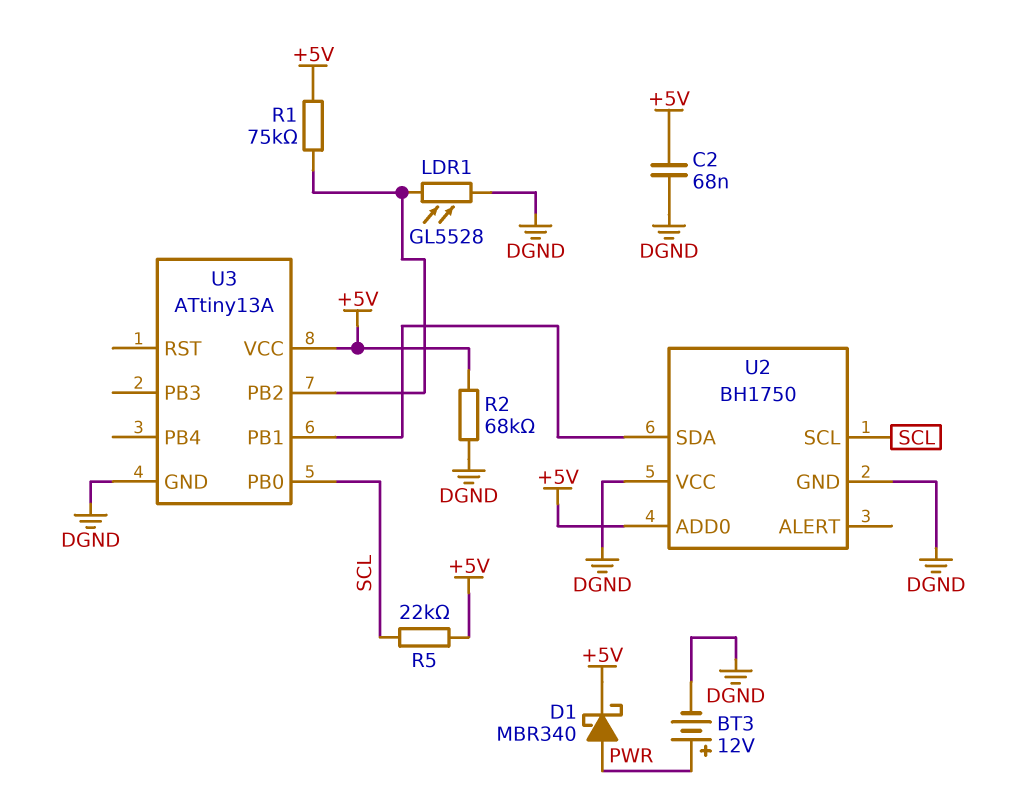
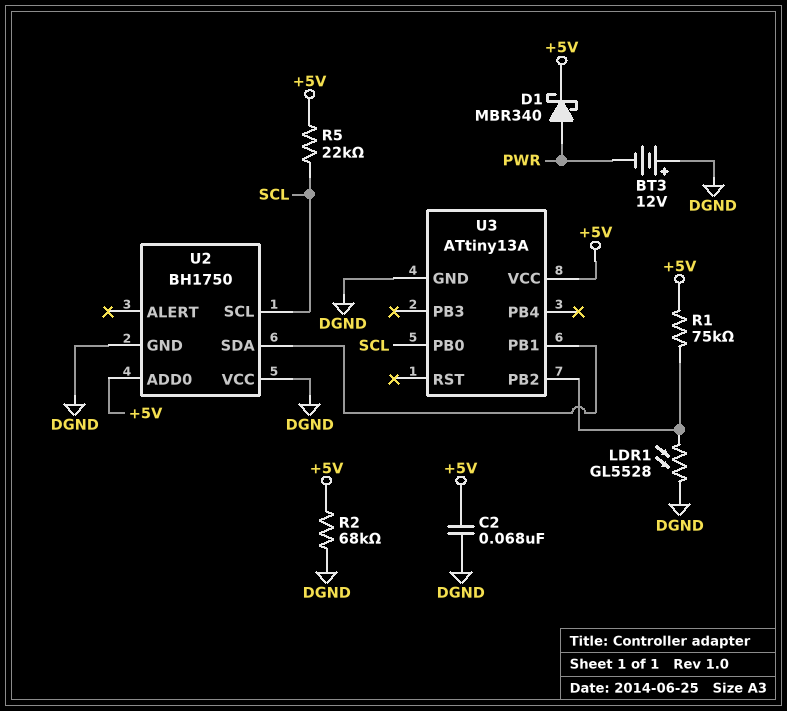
BT3: 12V (plus PWR, minus DGND) -> 12V (plus DGND, minus PWR)

